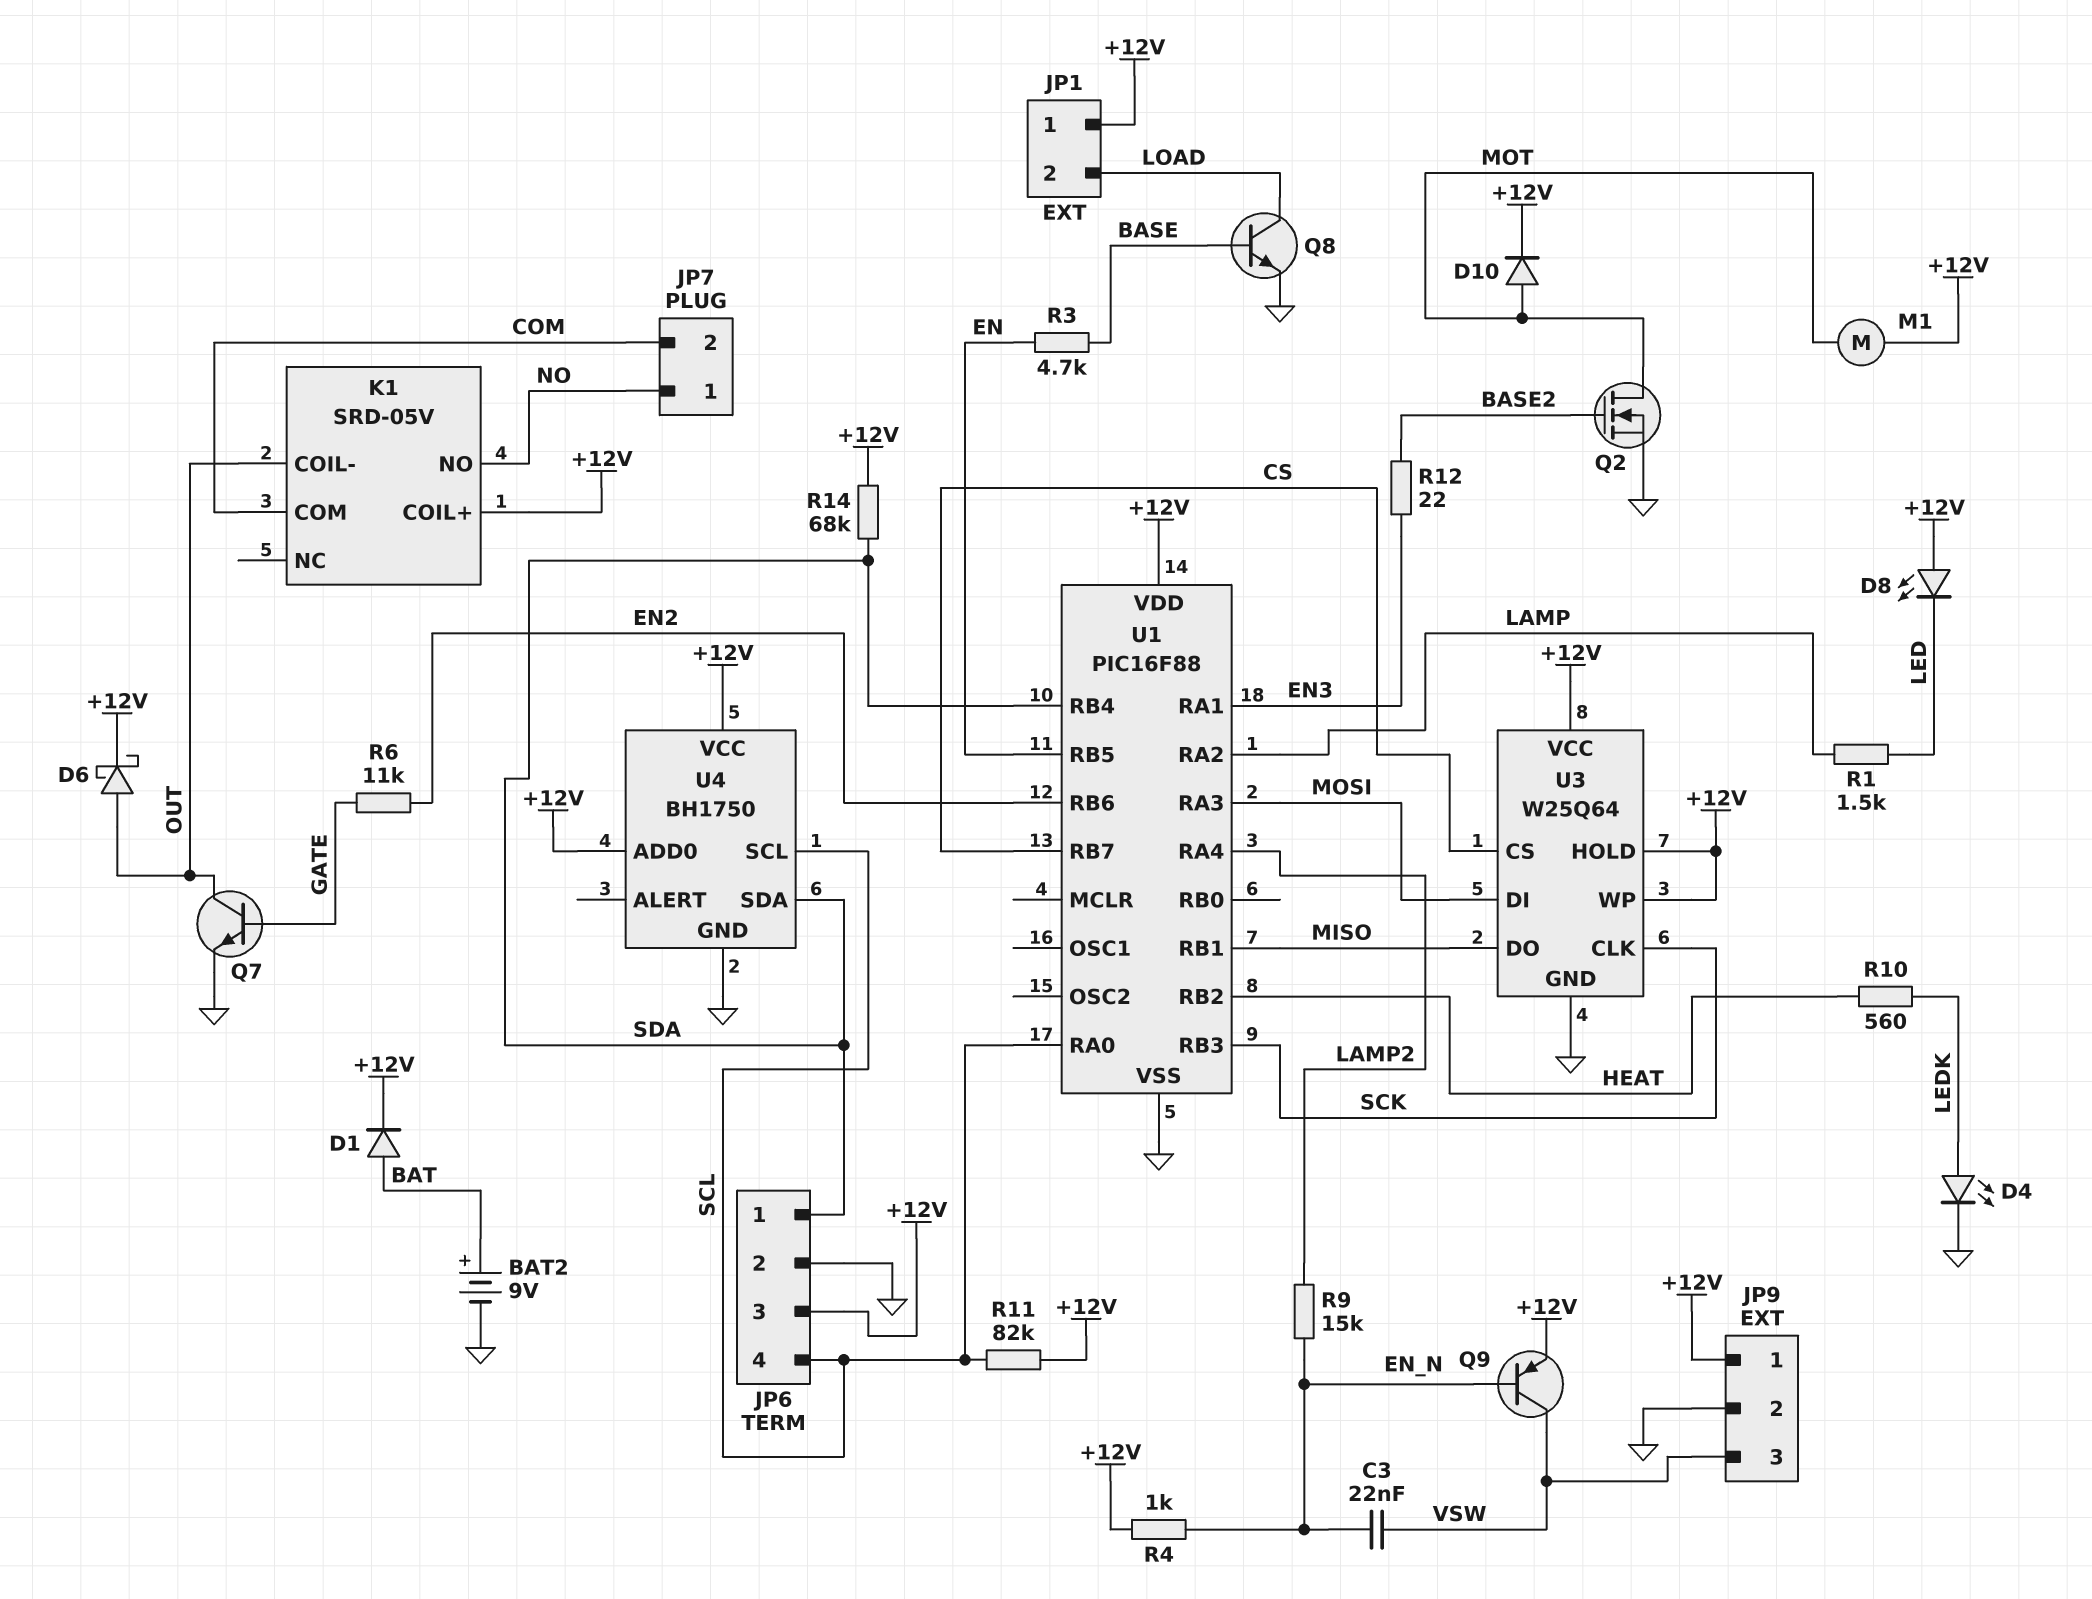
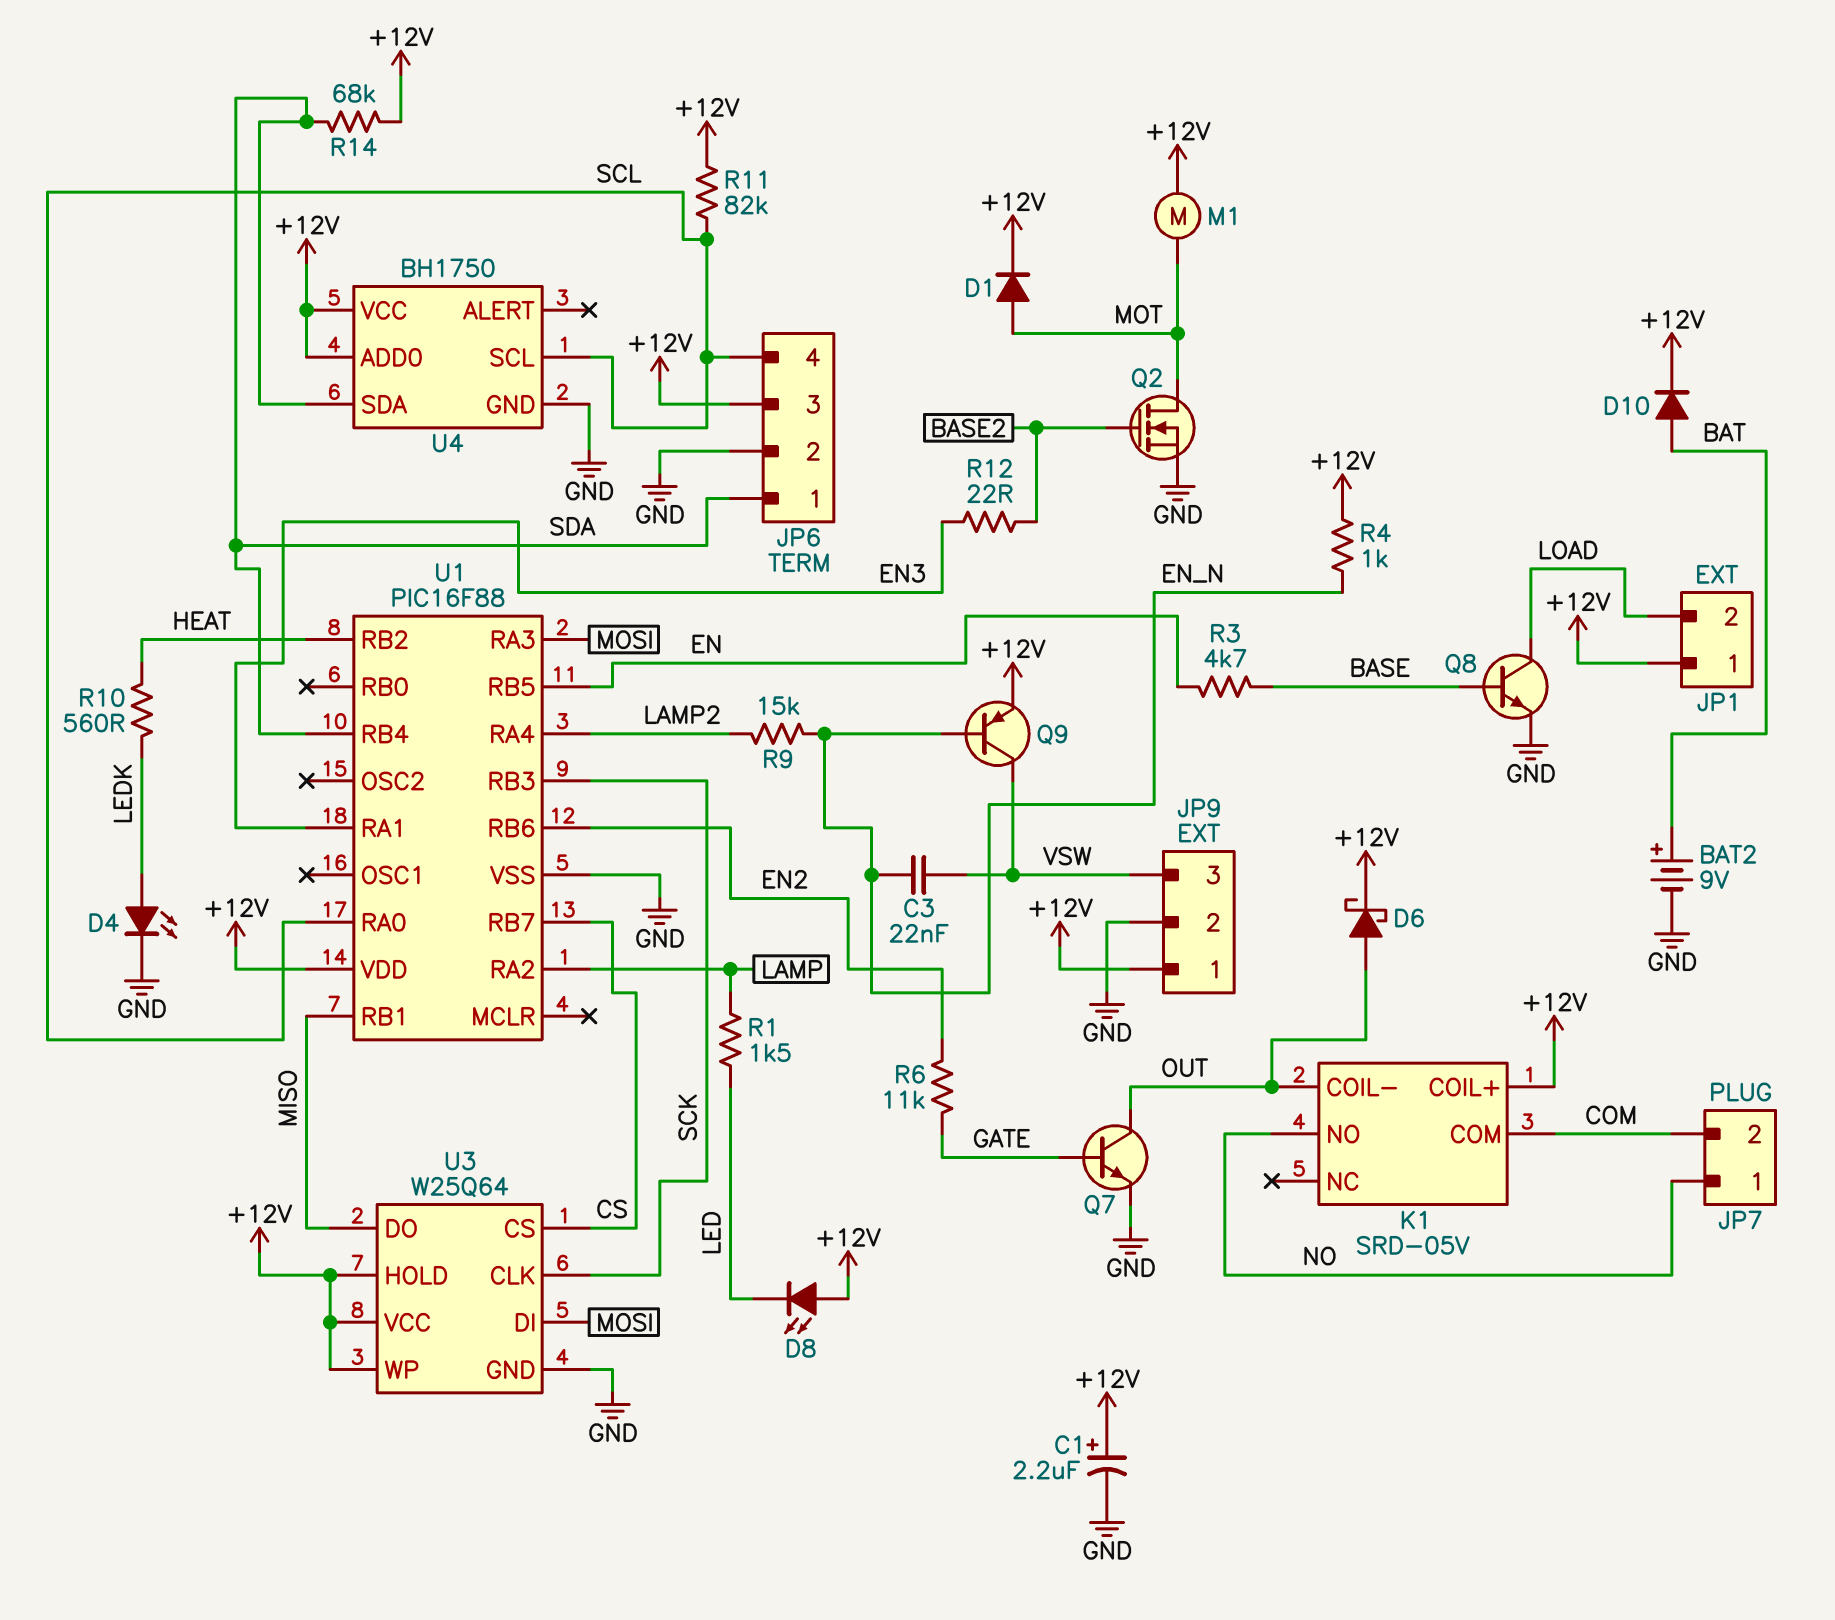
C1: none -> 2.2uF (plus +12V, minus GND)
D1: diode (A BAT, K +12V) -> diode (A MOT, K +12V)
D10: diode (A MOT, K +12V) -> diode (A BAT, K +12V)

